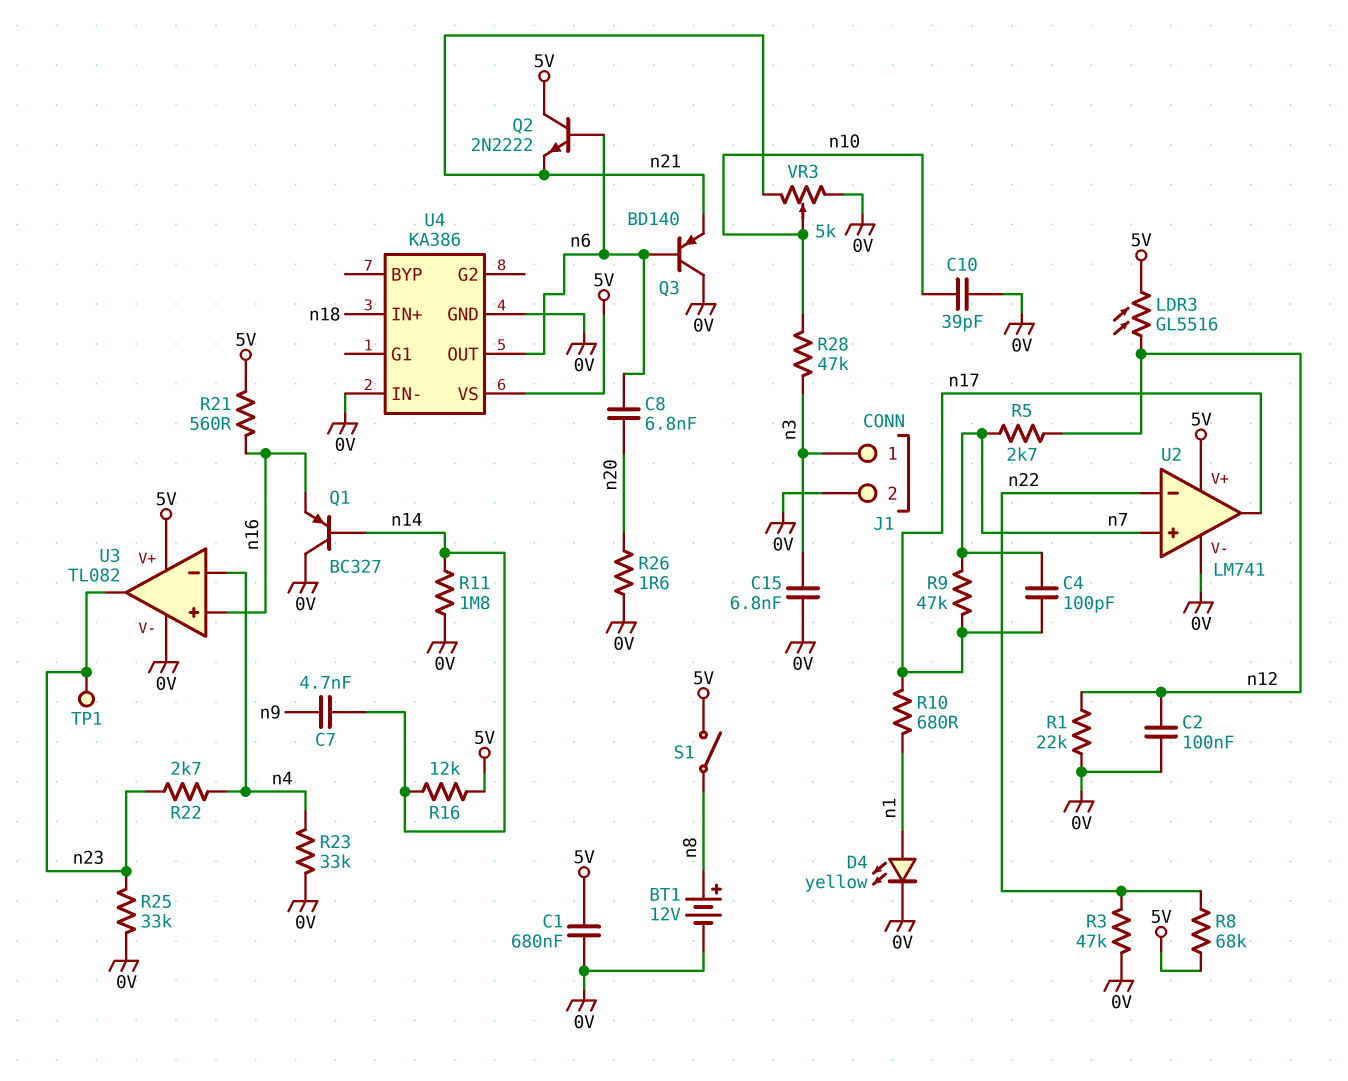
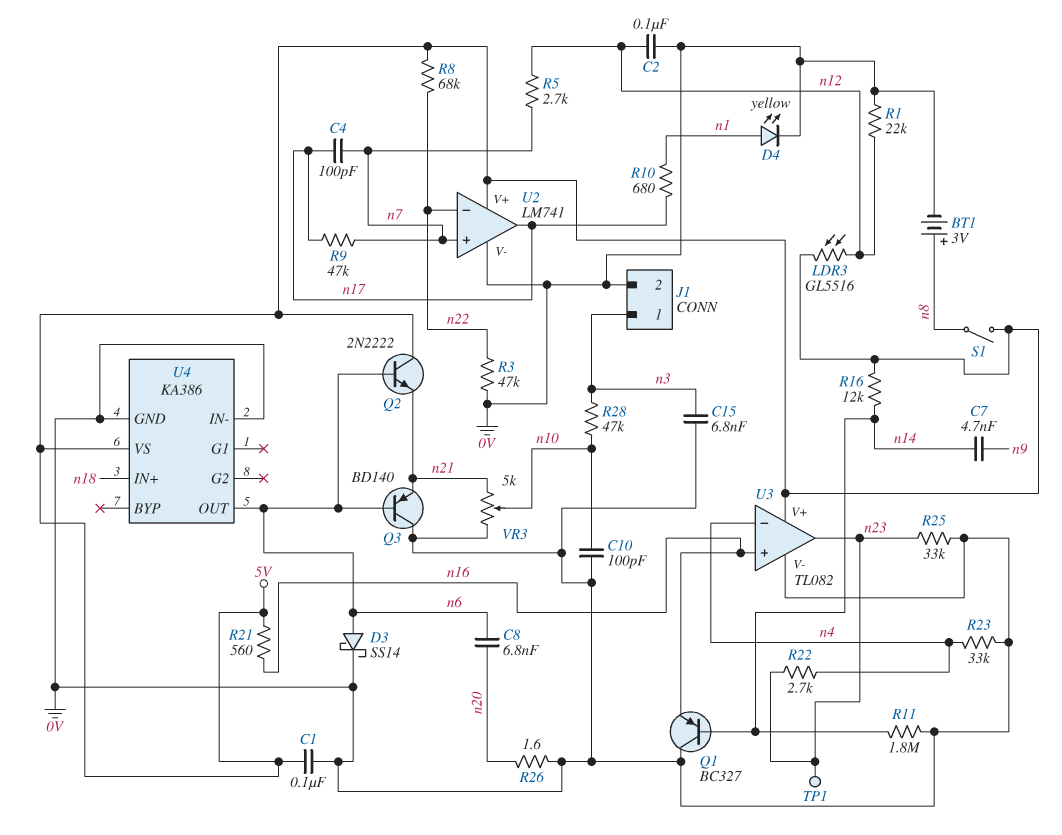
BT1: 12V (plus n8, minus 0V) -> 3V (plus n8, minus 0V)
C1: 680nF (0V, 5V) -> 100nF (0V, 5V)
C10: 39pF (0V, n10) -> 100pF (0V, n10)
D3: none -> schottky SS14 (A n6, K 0V)

